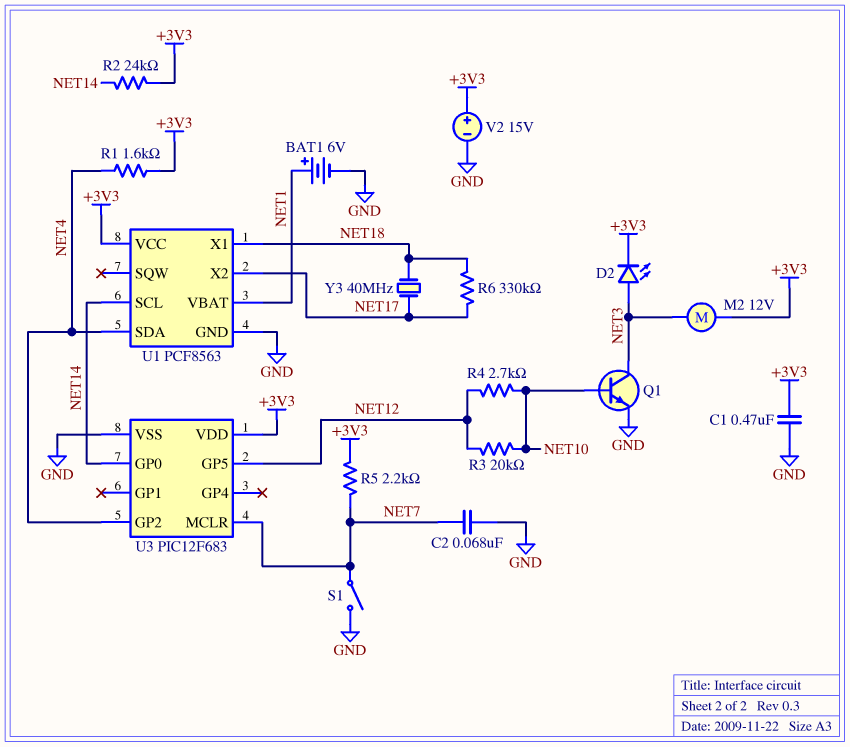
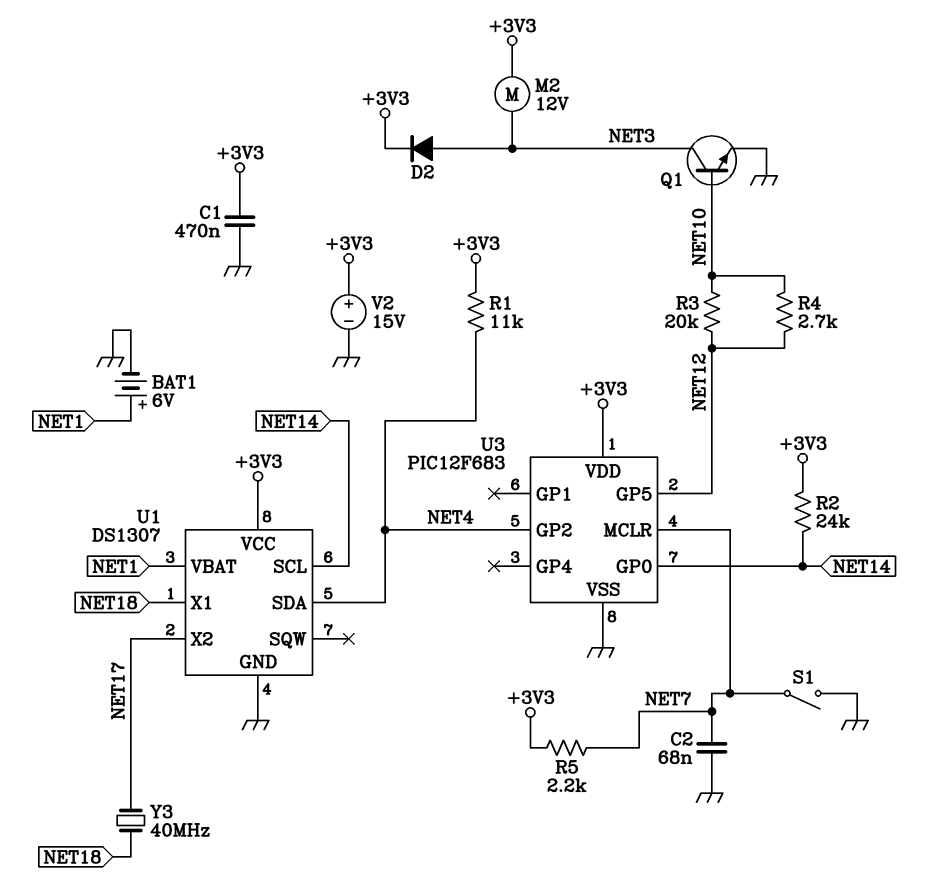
D2: LED (A NET3, K +3V3) -> diode (A NET3, K +3V3)
R1: 1.6k (+3V3, NET4) -> 11k (+3V3, NET4)
R6: 330k (NET17, NET18) -> none
U1: PCF8563 -> DS1307

